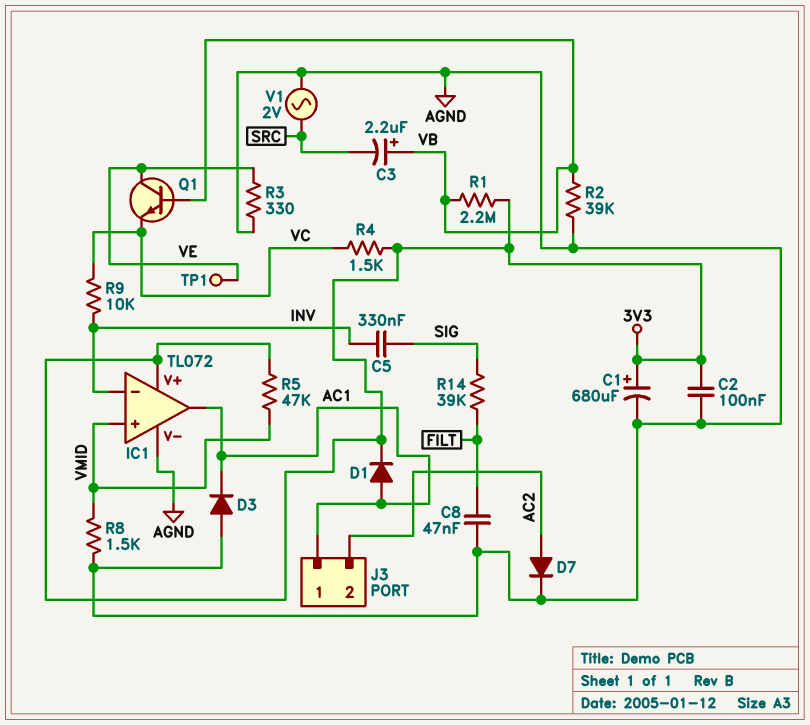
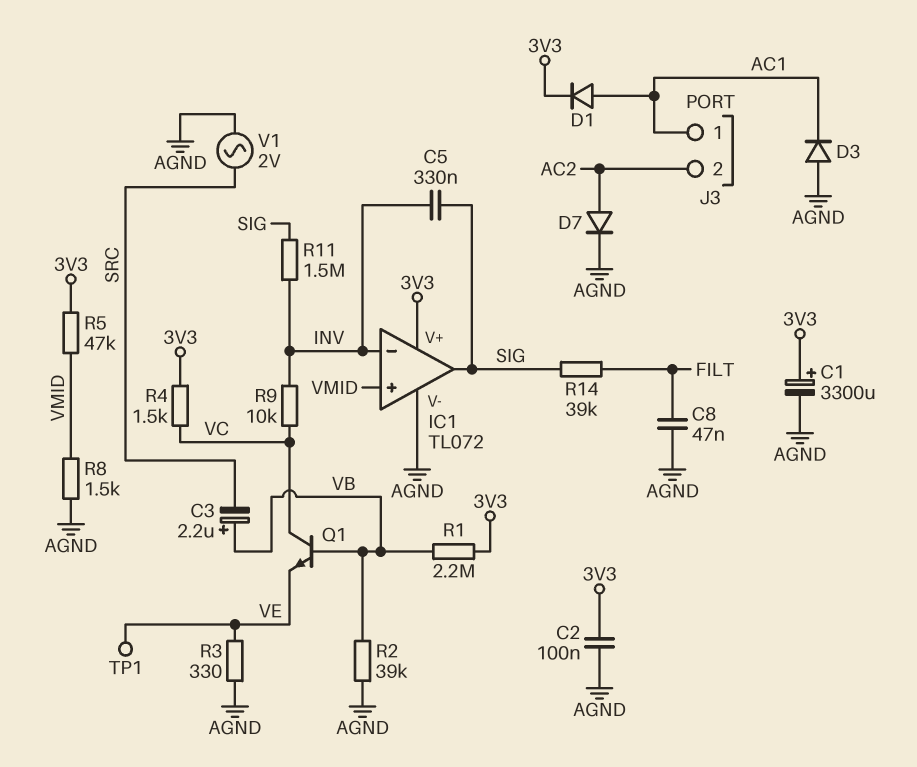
C1: 680uF (plus 3V3, minus AGND) -> 3300uF (plus 3V3, minus AGND)
IC1 pin out: AC1 -> SIG
Q1: NPN (B VB, C VE, E VC) -> NPN (B VB, C VC, E VE)
R11: none -> 1.5M (INV, SIG)

